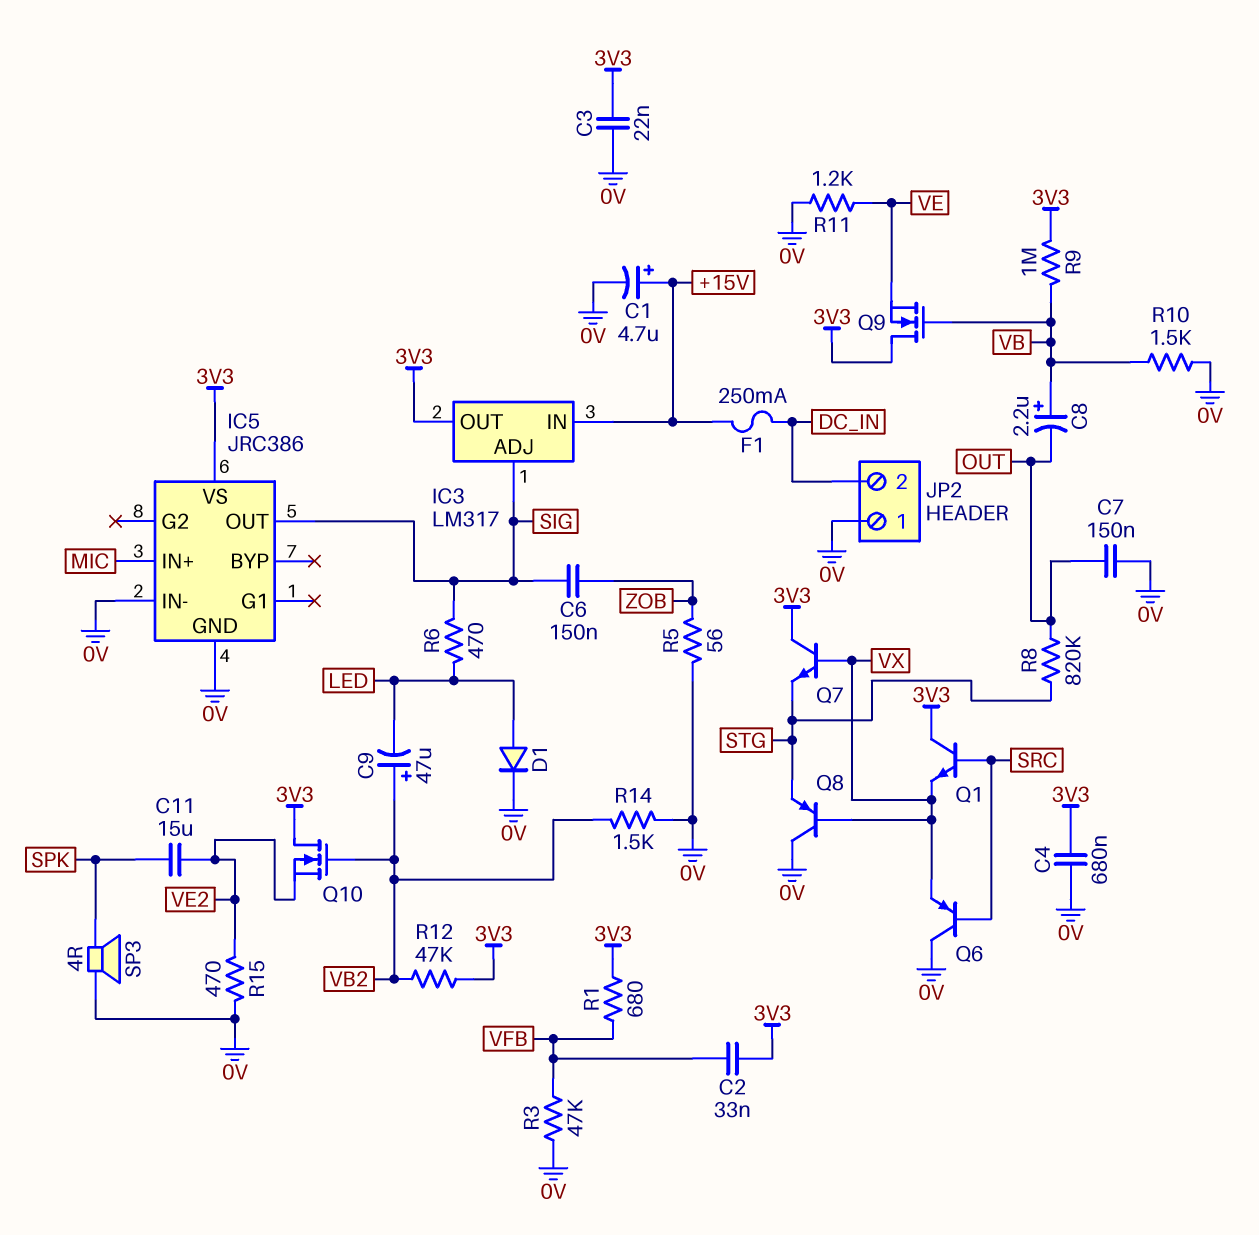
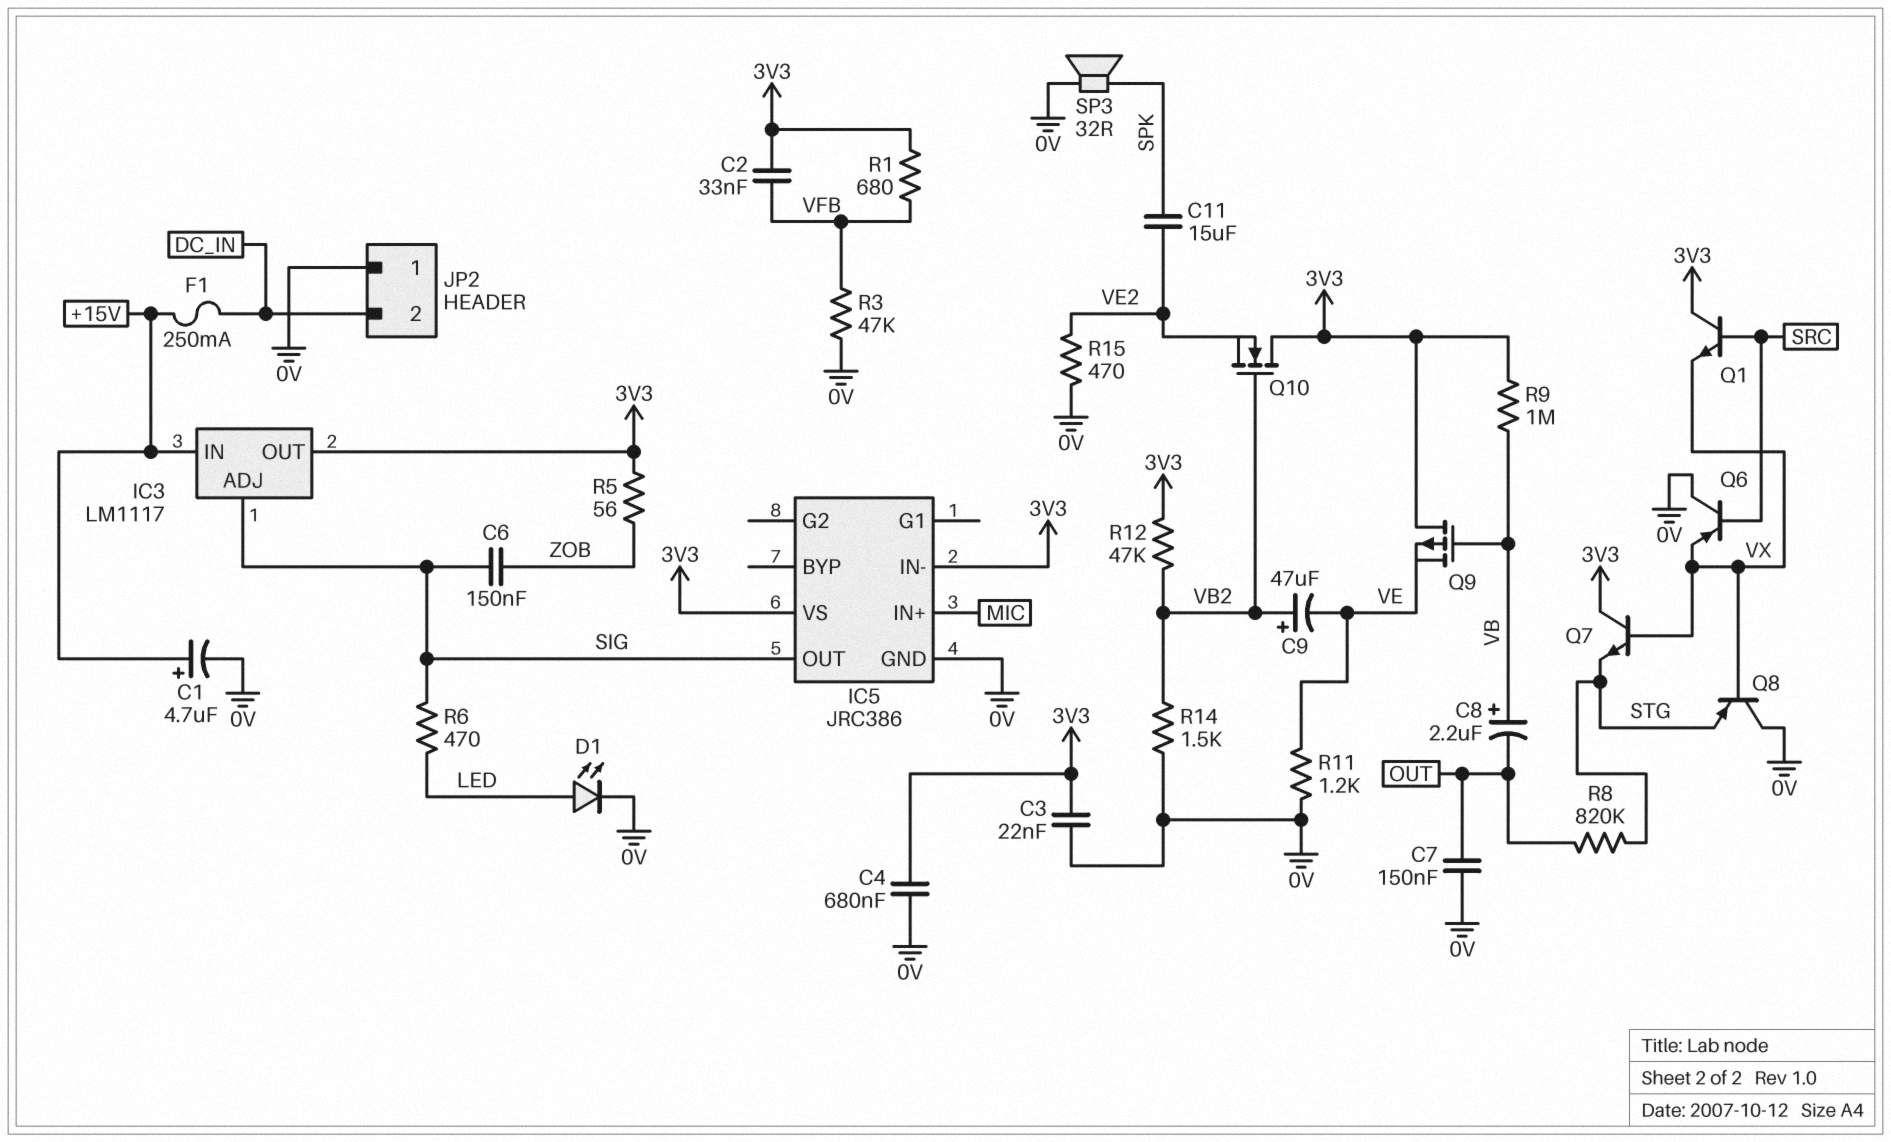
C9: 47uF (plus VB2, minus LED) -> 47uF (plus VB2, minus VE)
D1: diode (A LED, K 0V) -> LED (A LED, K 0V)
IC3: LM317 -> LM1117
IC5 pin IN-: 0V -> 3V3
Q9: NMOS (G VB, D 3V3, S VE) -> PMOS (G VB, D 3V3, S VE)
R5: 56 (0V, ZOB) -> 56 (3V3, ZOB)
R10: 1.5k (0V, VB) -> none
SP3: speaker 4R (0V, SPK) -> speaker 32R (0V, SPK)

